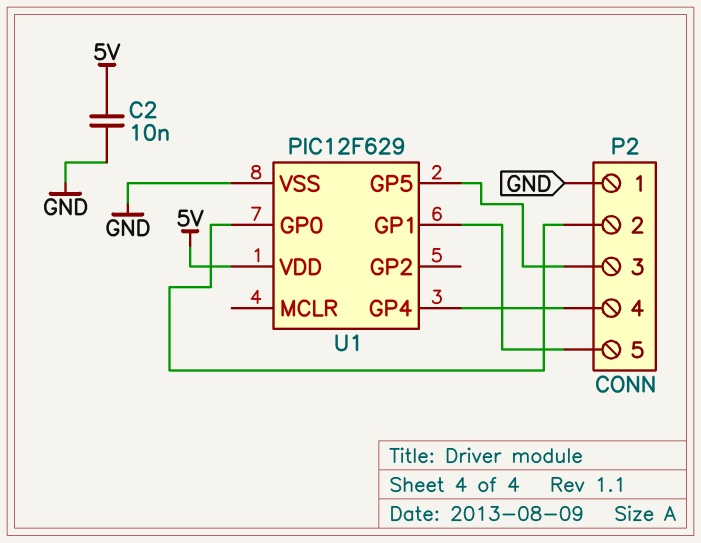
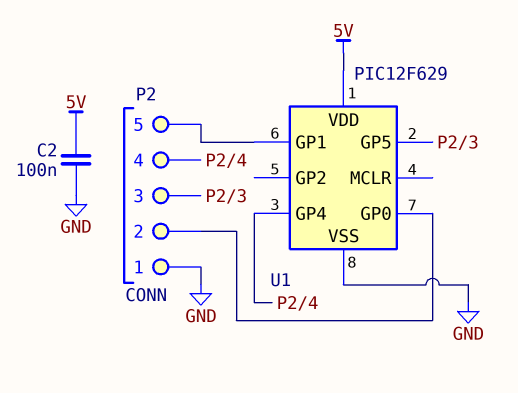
C2: 10nF (5V, GND) -> 100nF (5V, GND)

